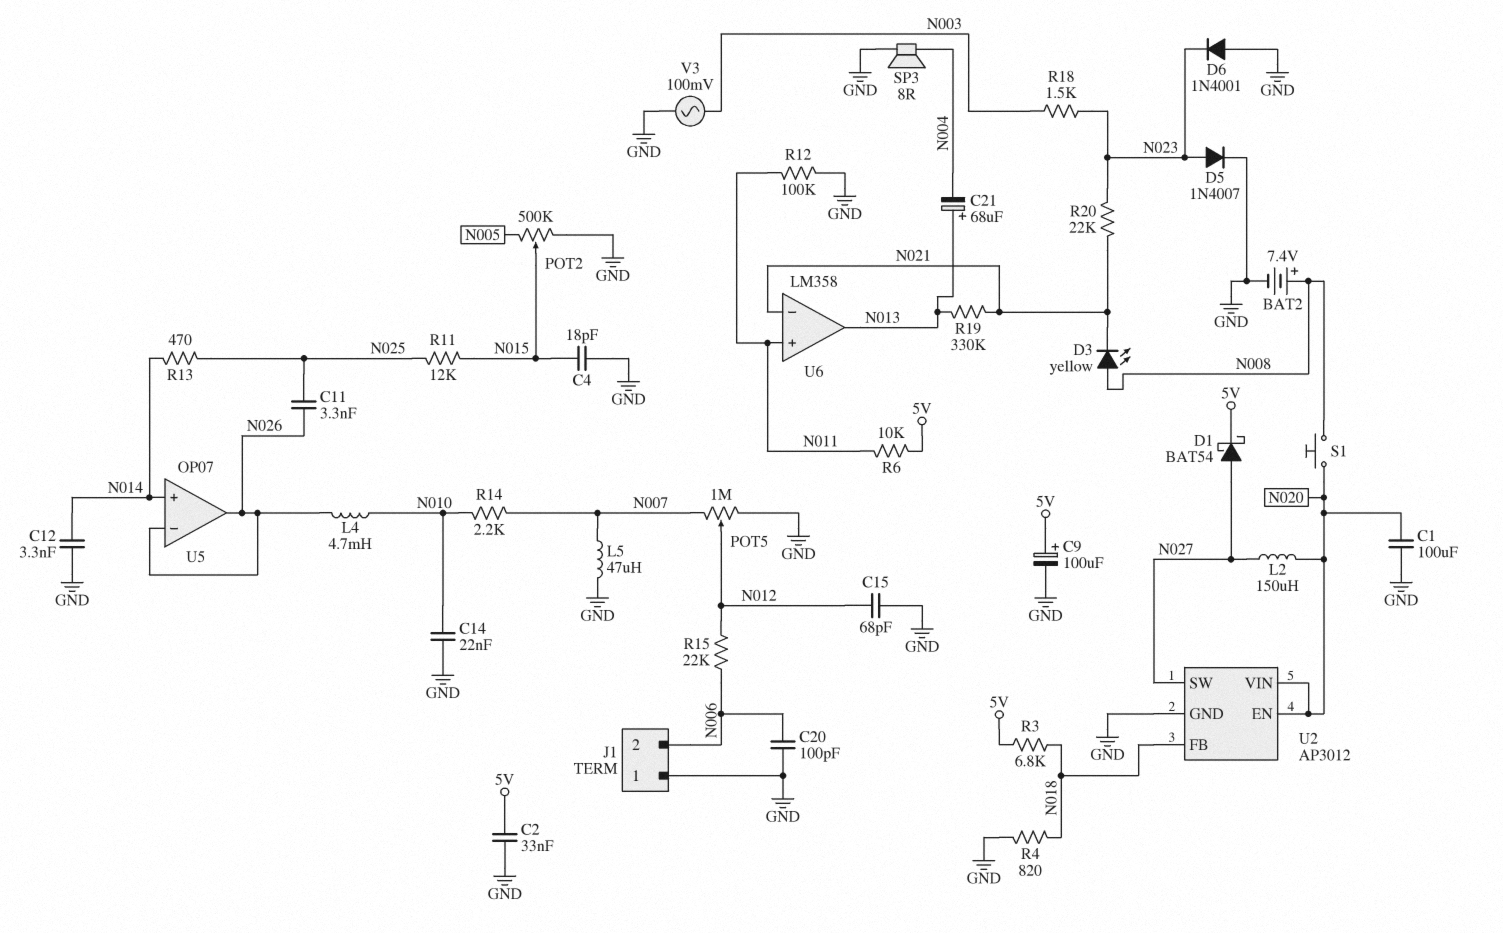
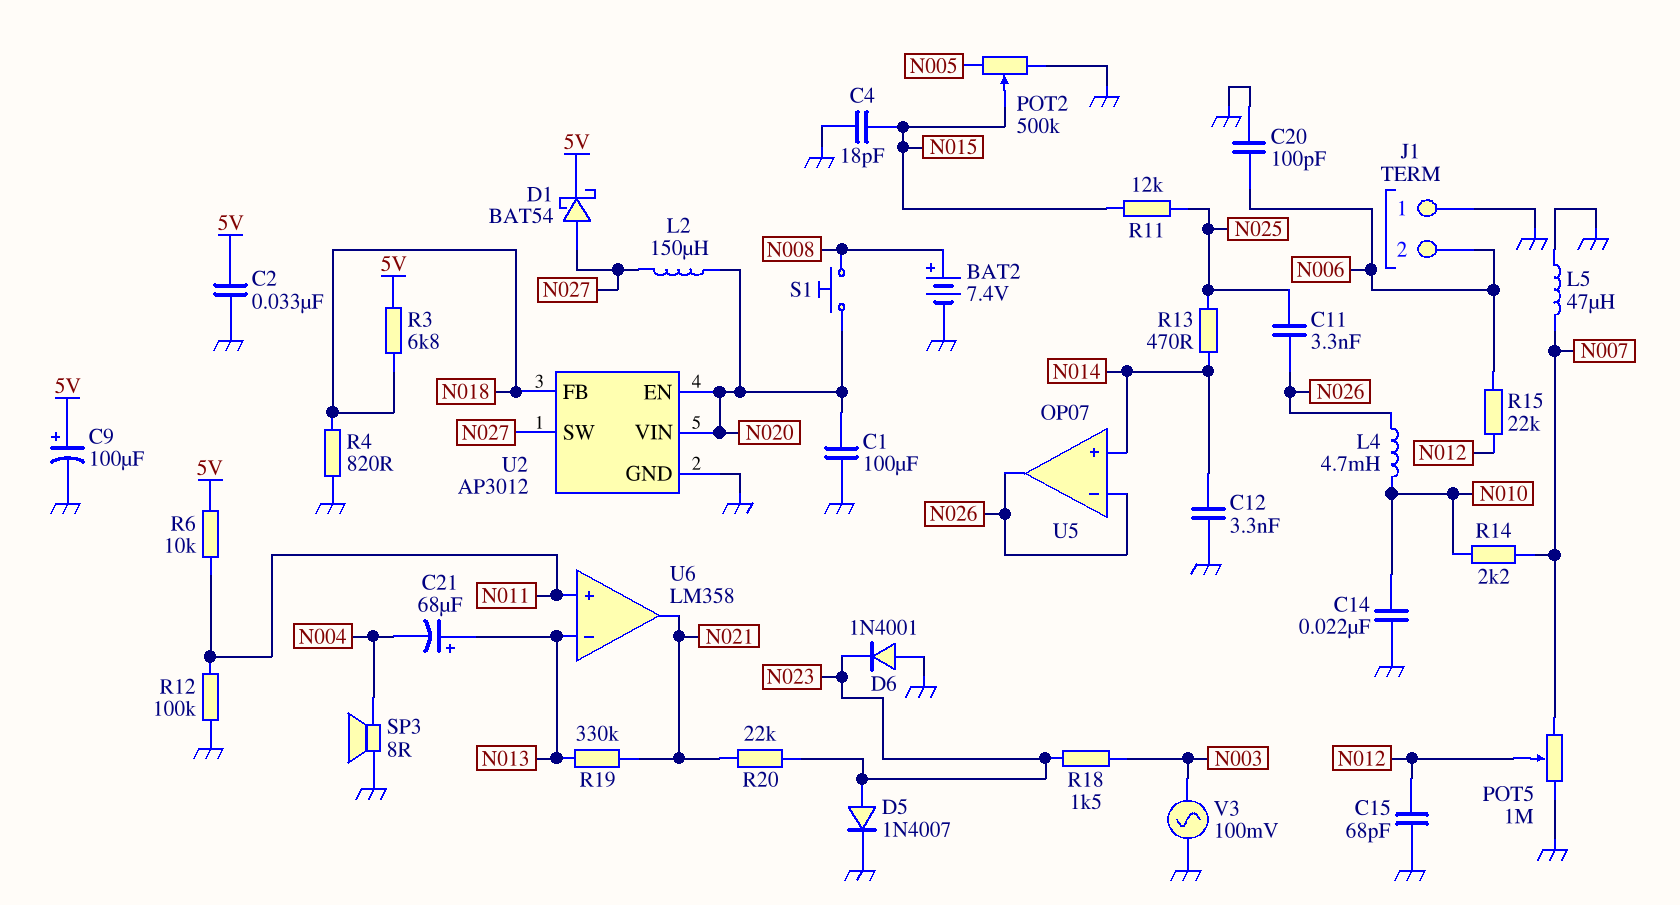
D3: LED yellow (A N008, K N021) -> none
U6 pin in-: N021 -> N013
U6 pin out: N013 -> N021

